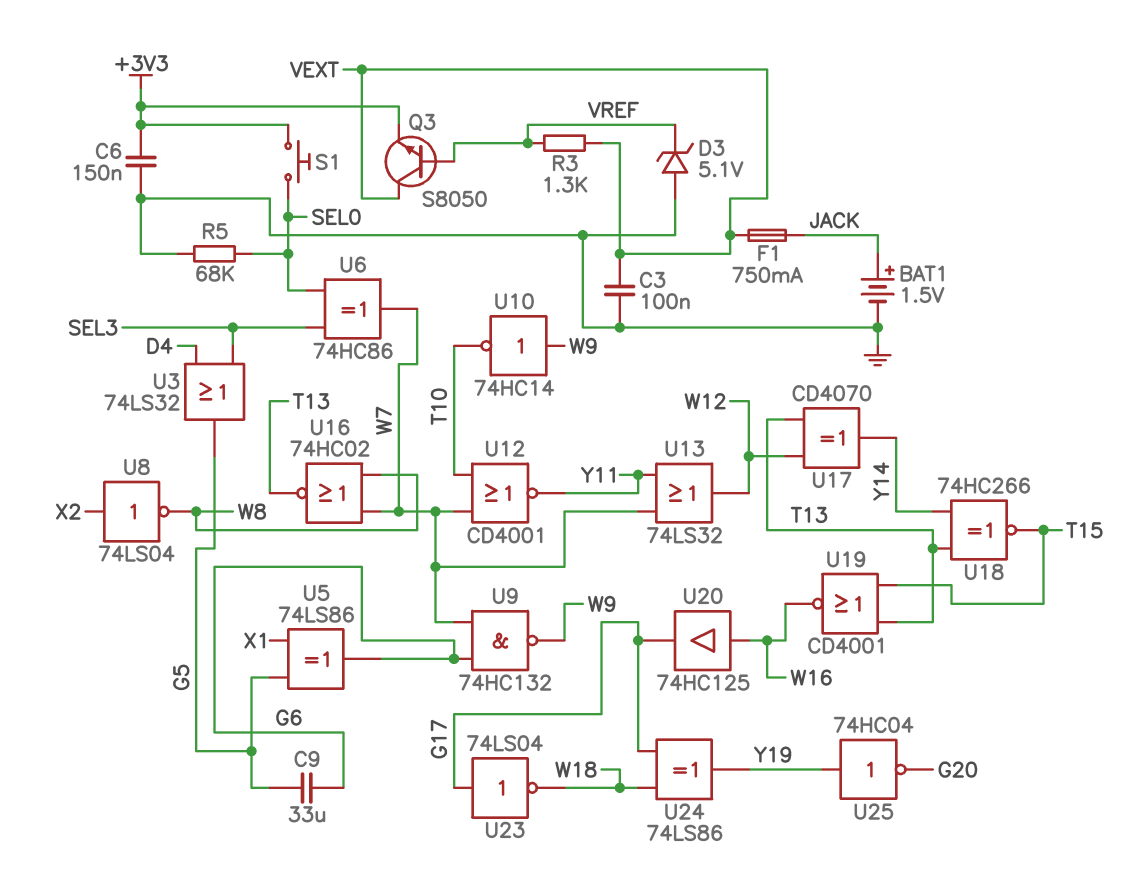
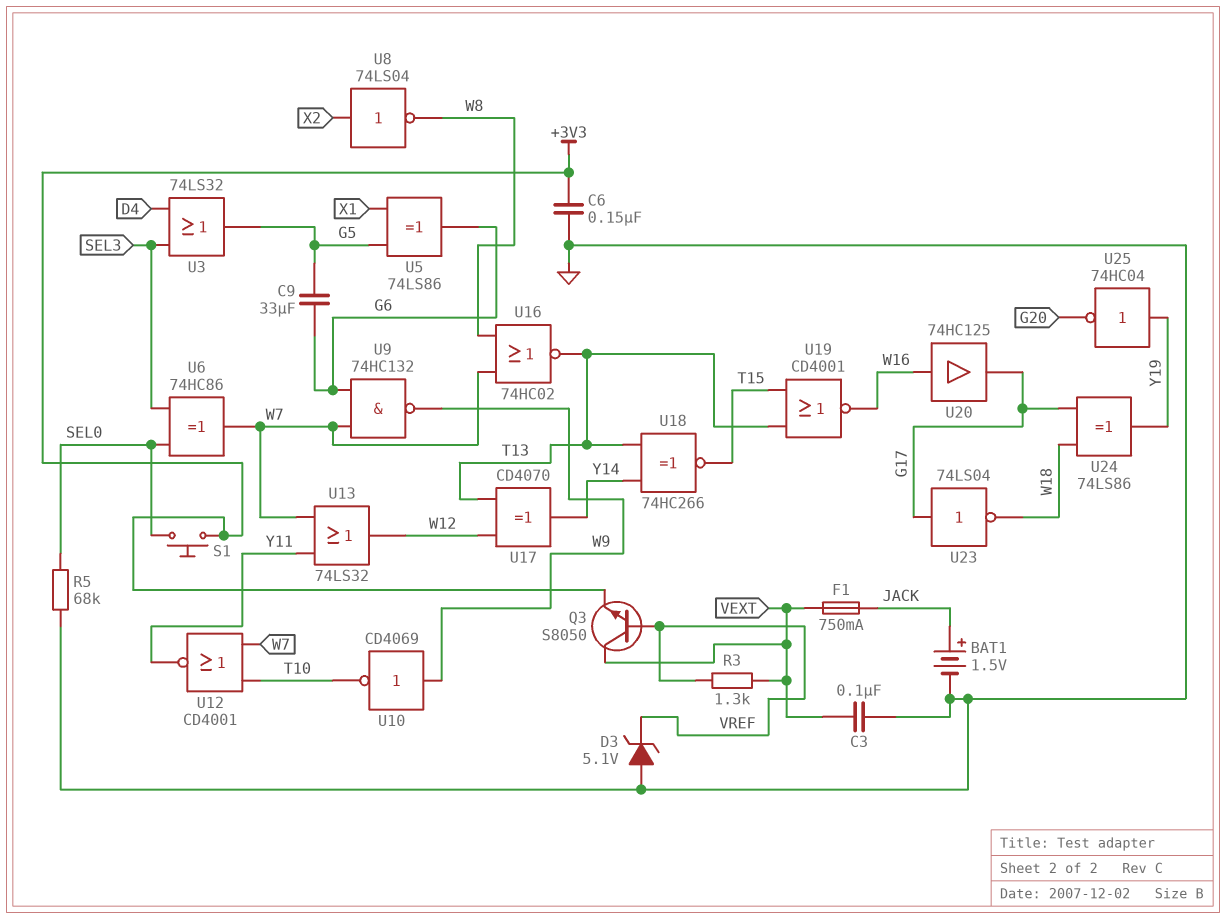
U10: NOT 74HC14 (in W9, out T10) -> NOT CD4069 (in W9, out T10)

